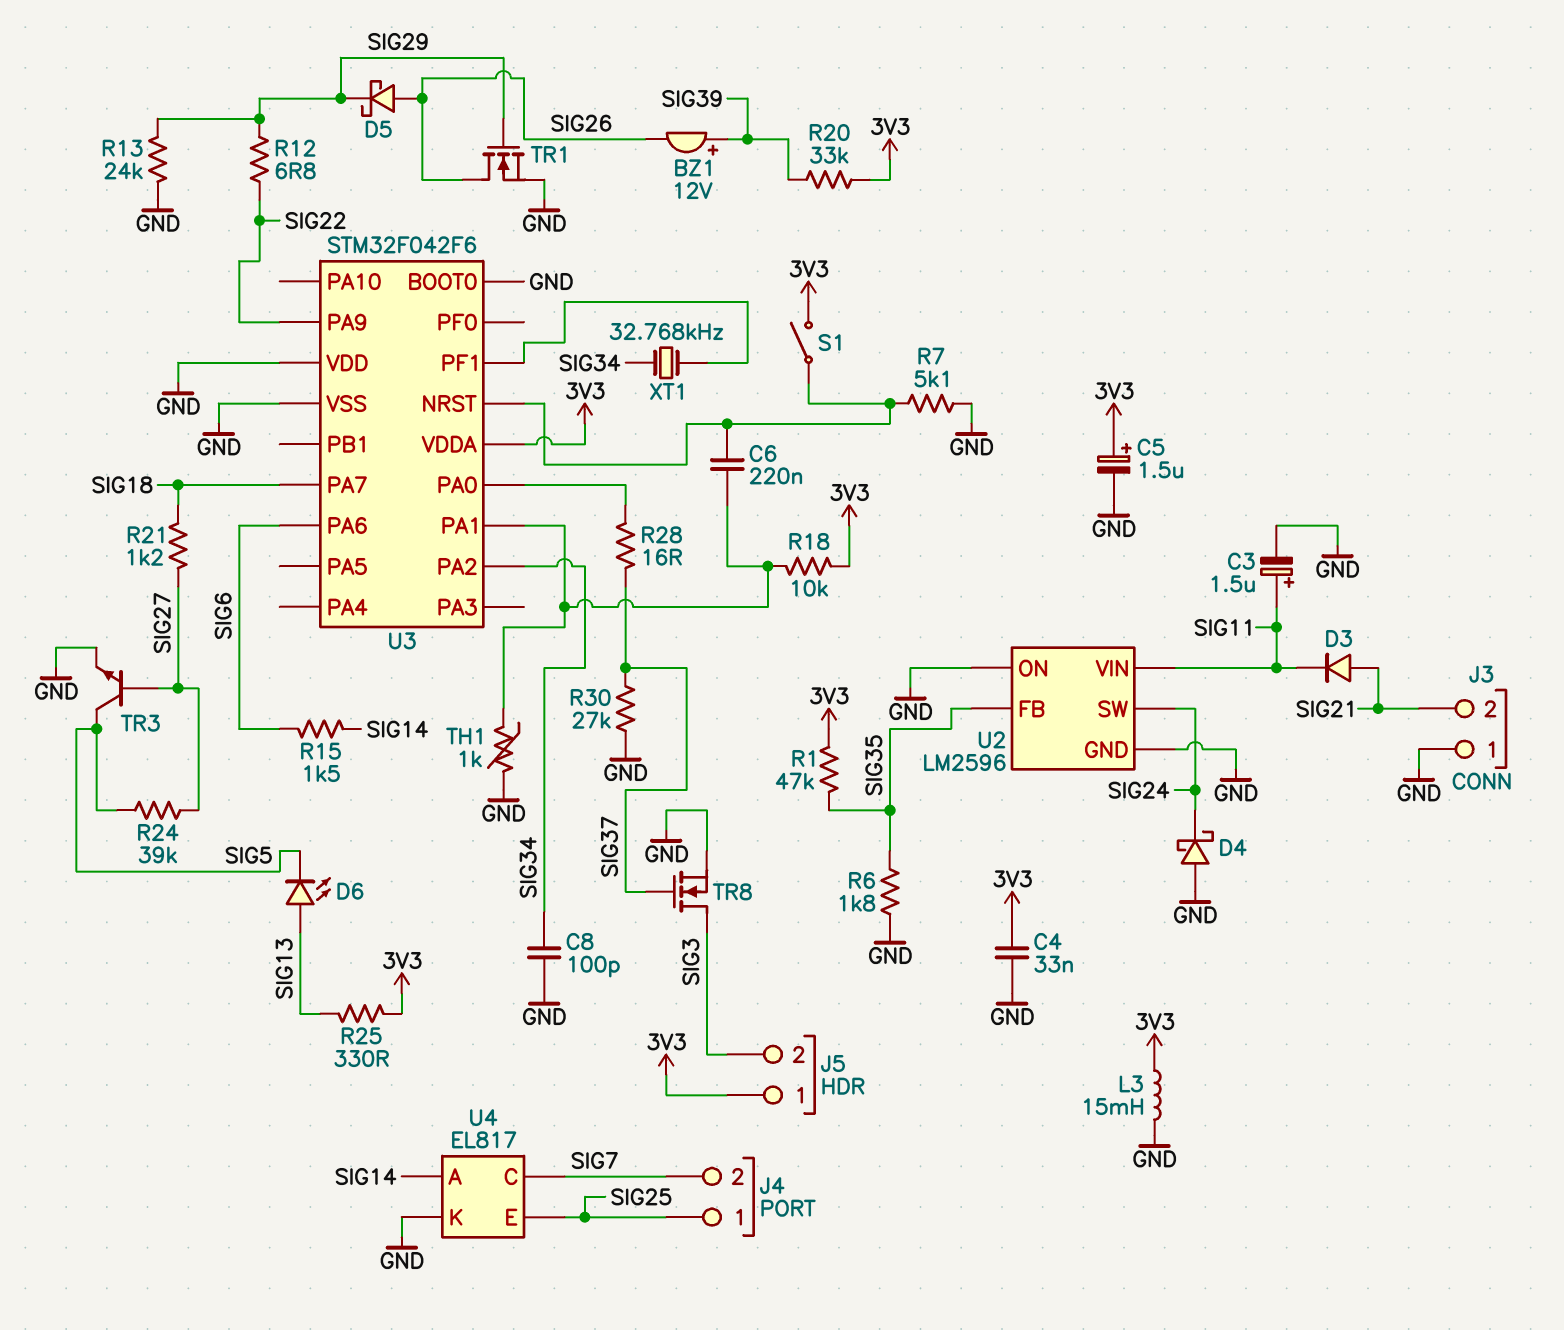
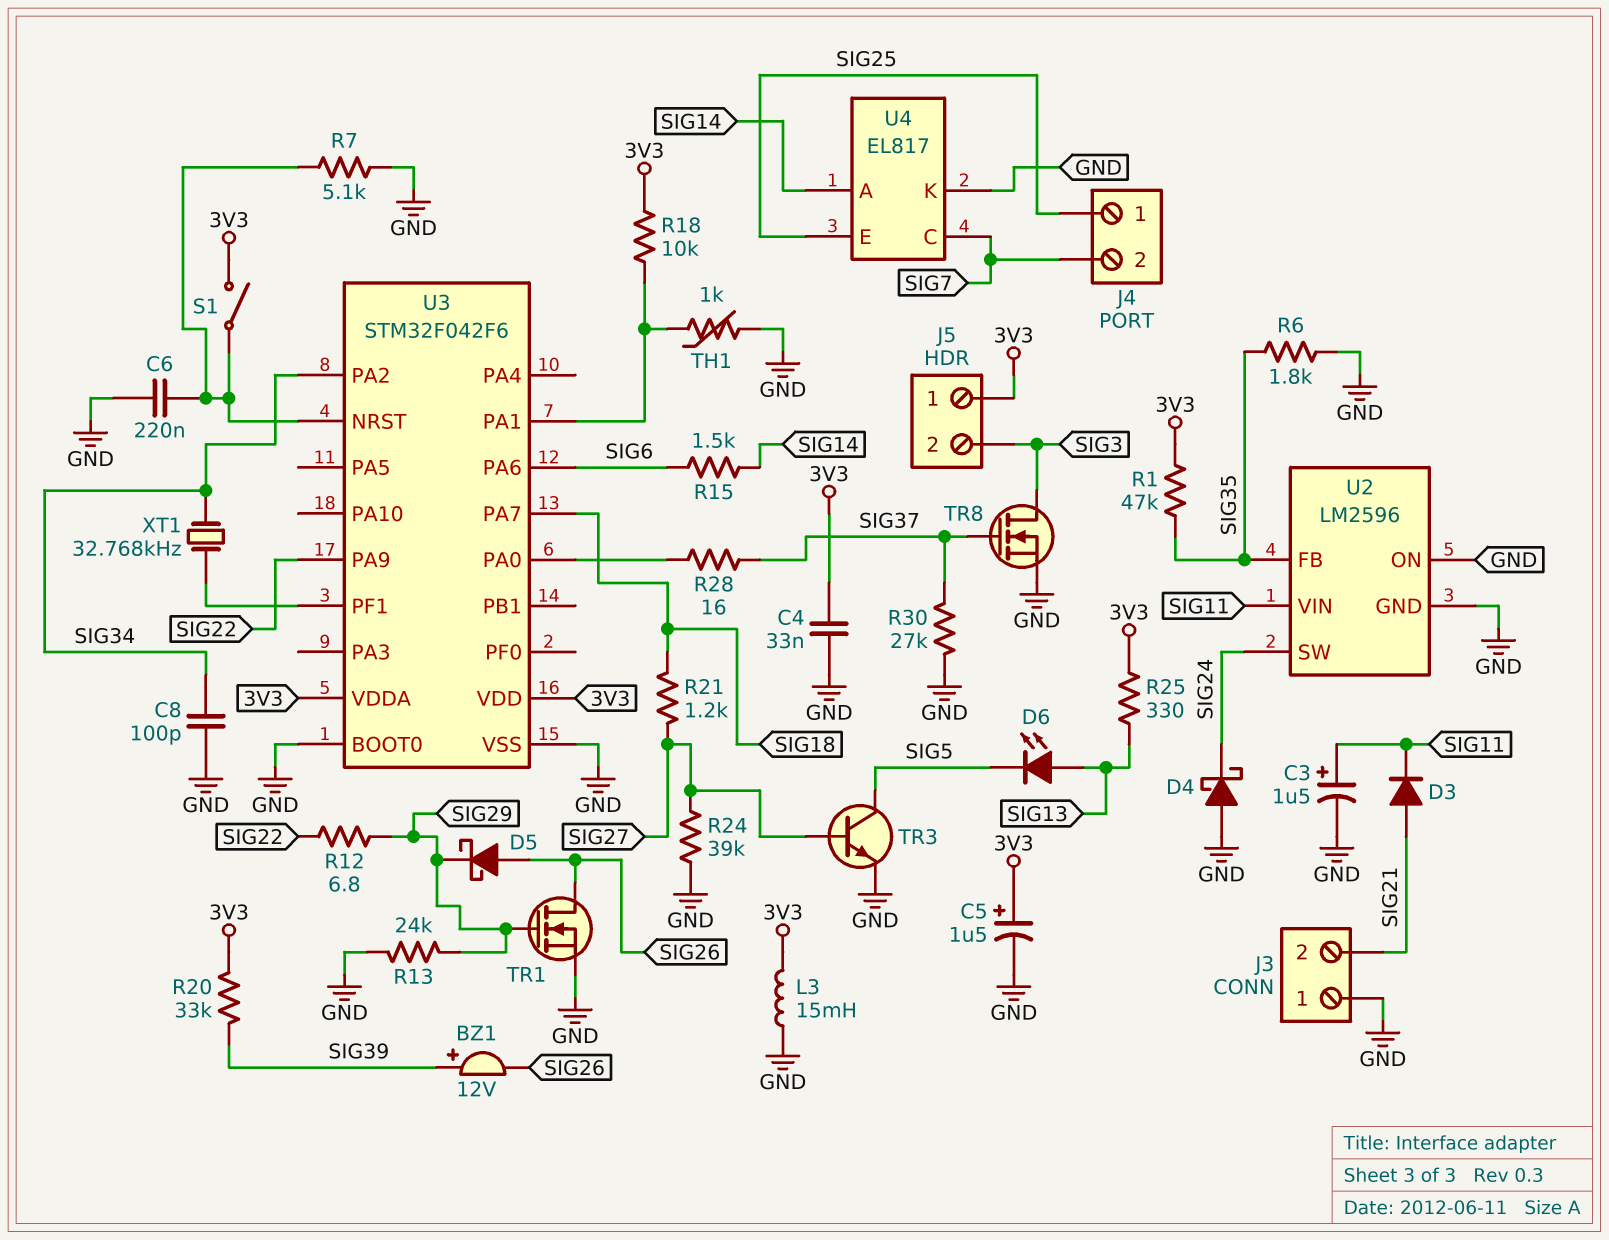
C6: 220nF (U3/NRST, U3/PA1) -> 220nF (GND, U3/NRST)
R24: 39k (SIG5, SIG27) -> 39k (GND, SIG27)
U3 pin VDD: GND -> 3V3

